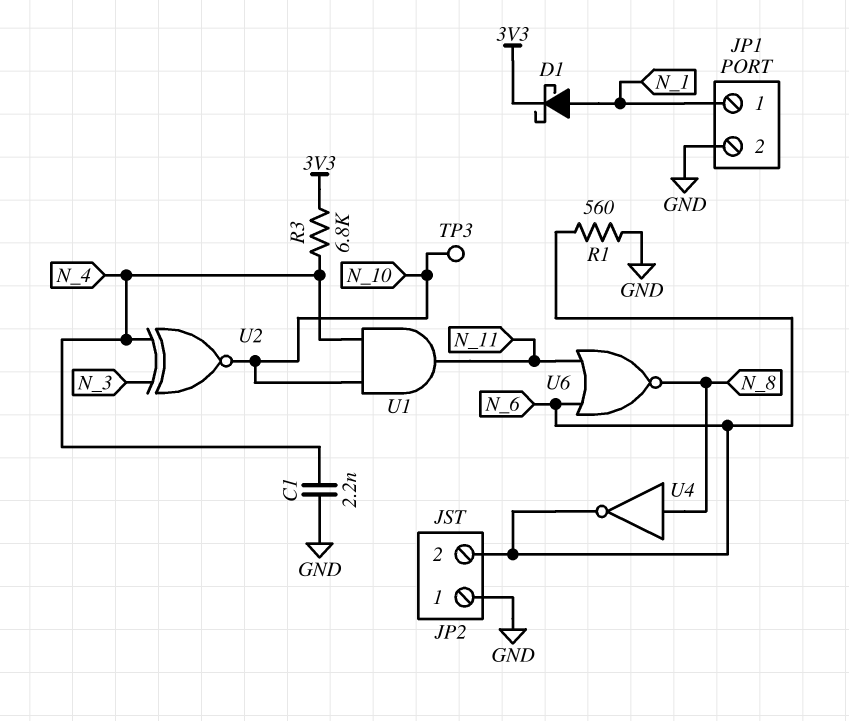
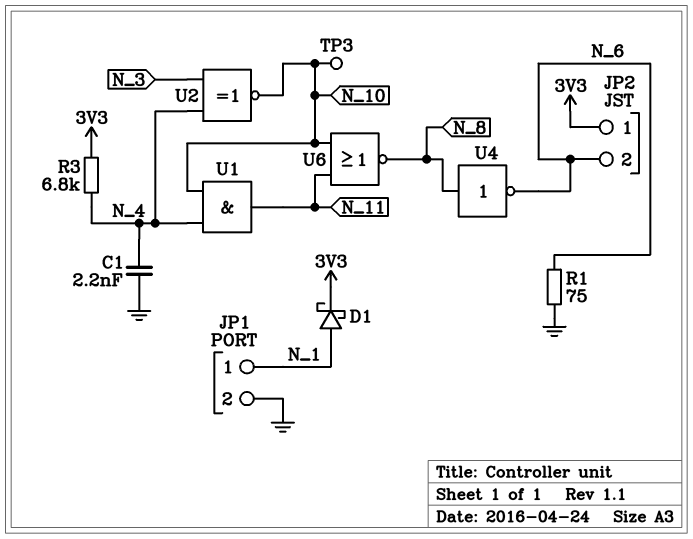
JP2 pin 1: GND -> 3V3
R1: 560 (GND, N_6) -> 75 (GND, N_6)
U6: NOR (in N_6, in N_11, out N_8) -> NOR (in N_10, in N_11, out N_8)

